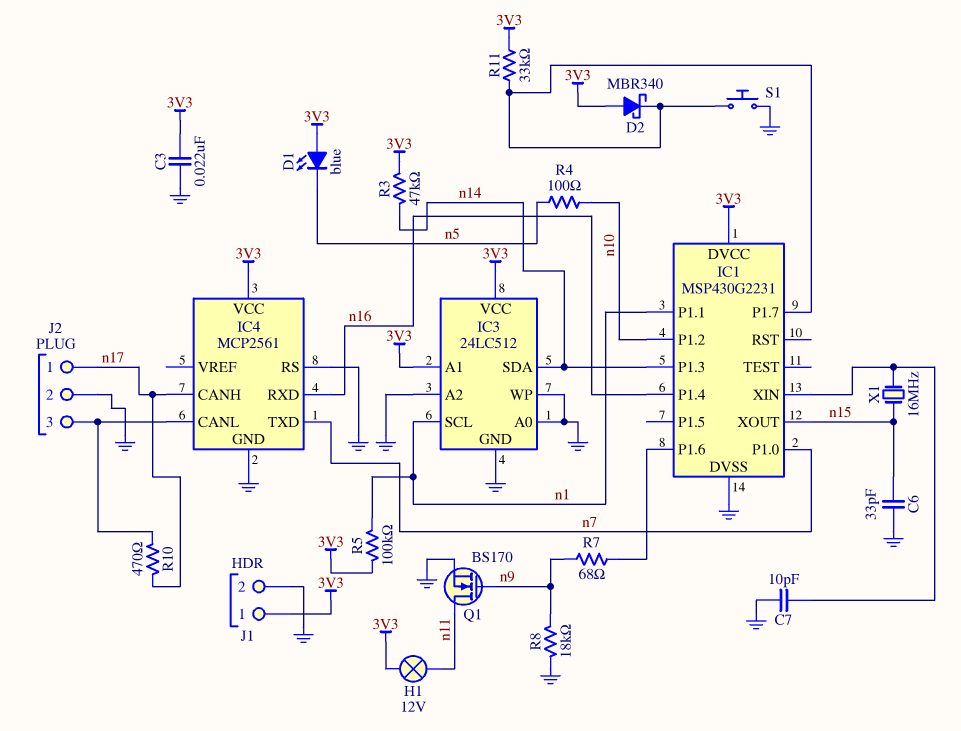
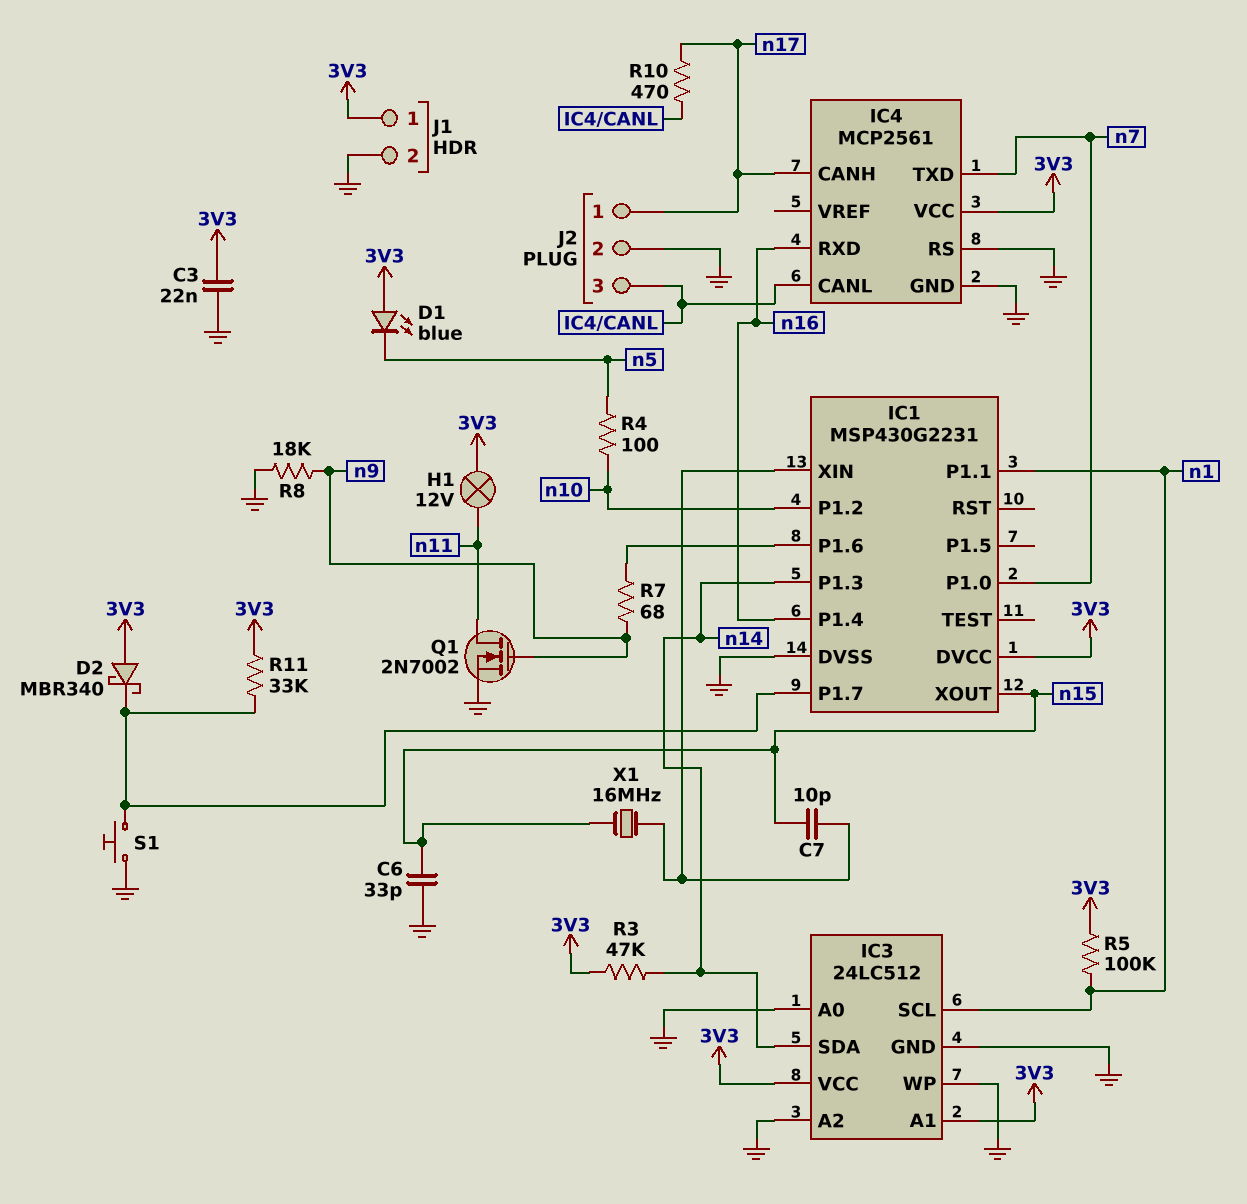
C7: 10pF (GND, IC1/XIN) -> 10pF (IC1/XIN, n15)
Q1: NMOS BS170 (G n9, D n11, S GND) -> NMOS 2N7002 (G n9, D n11, S GND)

